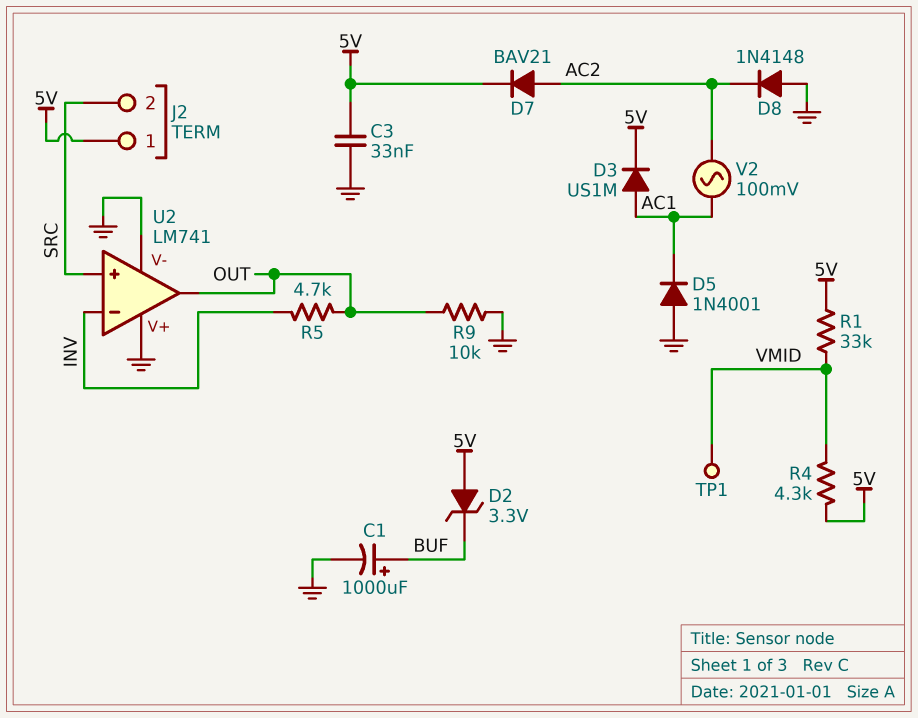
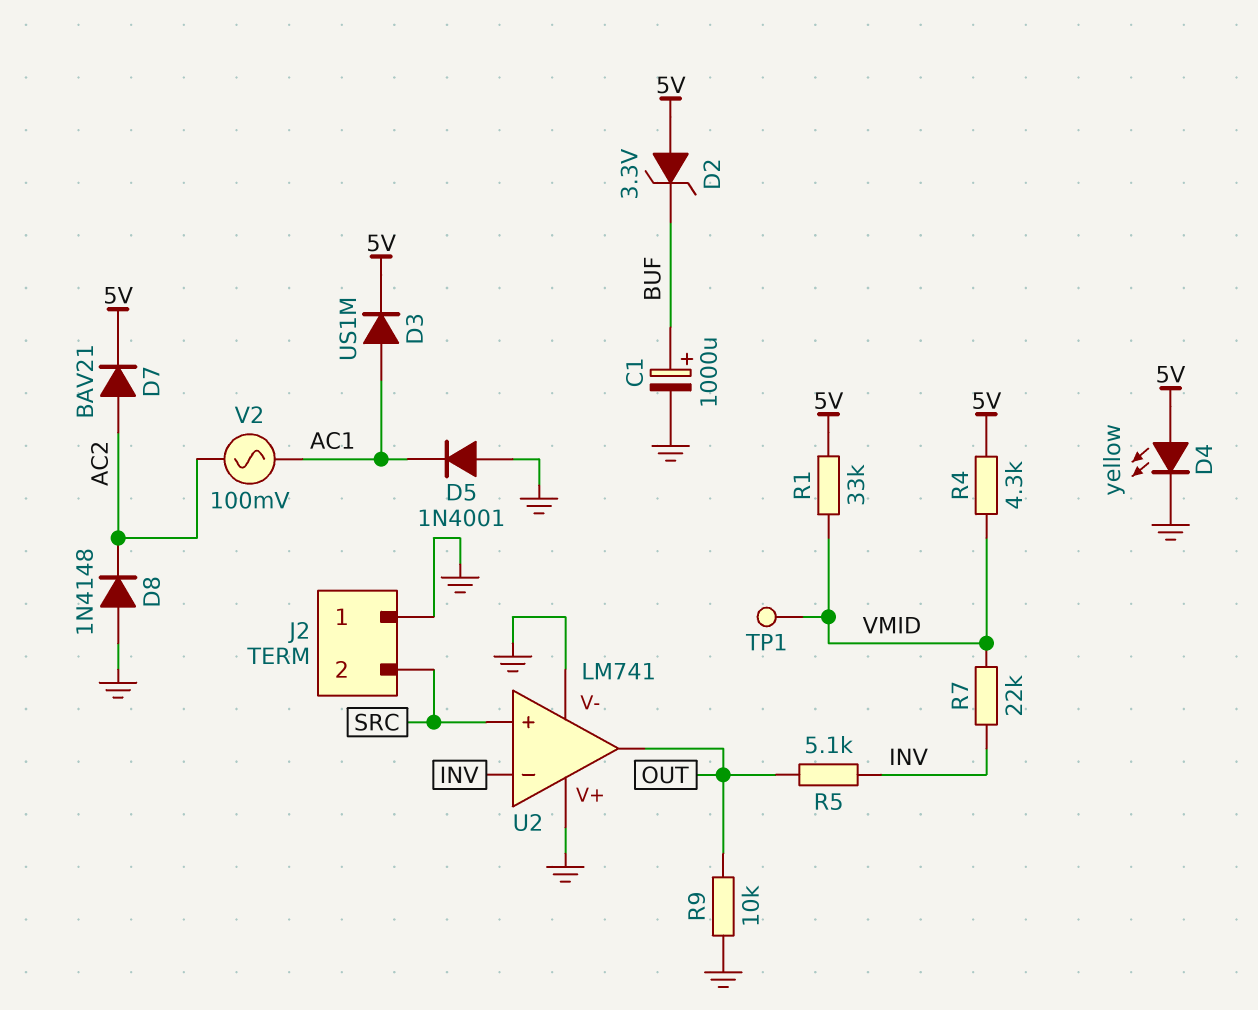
C3: 33nF (5V, GND) -> none
D4: none -> LED yellow (A 5V, K GND)
J2 pin 1: 5V -> GND
R5: 4.7k (INV, OUT) -> 5.1k (INV, OUT)
R7: none -> 22k (INV, VMID)

